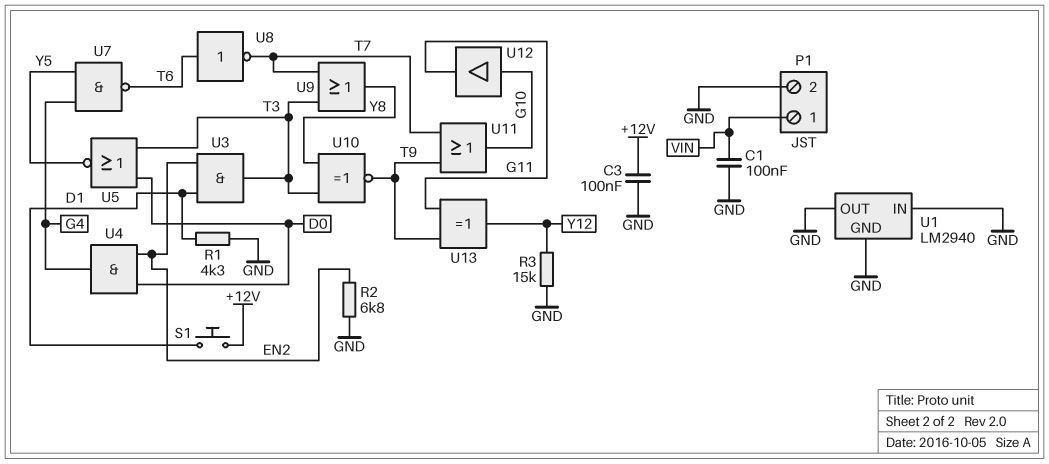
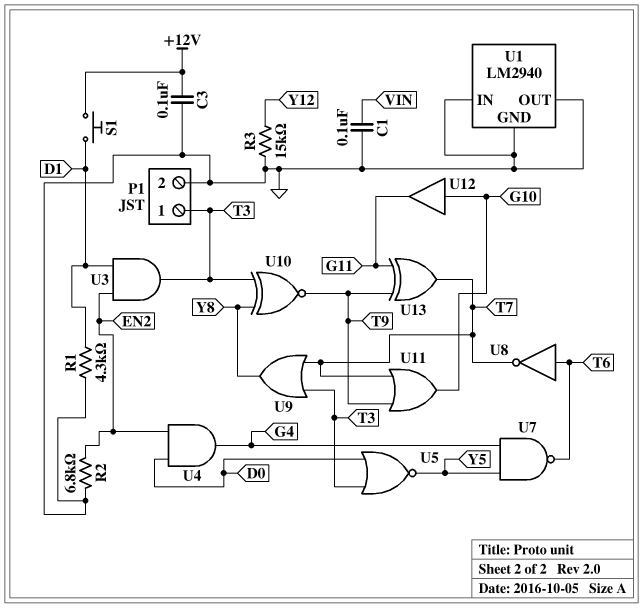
P1 pin 1: VIN -> T3
U13: XOR (in G11, in T9, out Y12) -> XOR (in G11, in T9, out T7)

